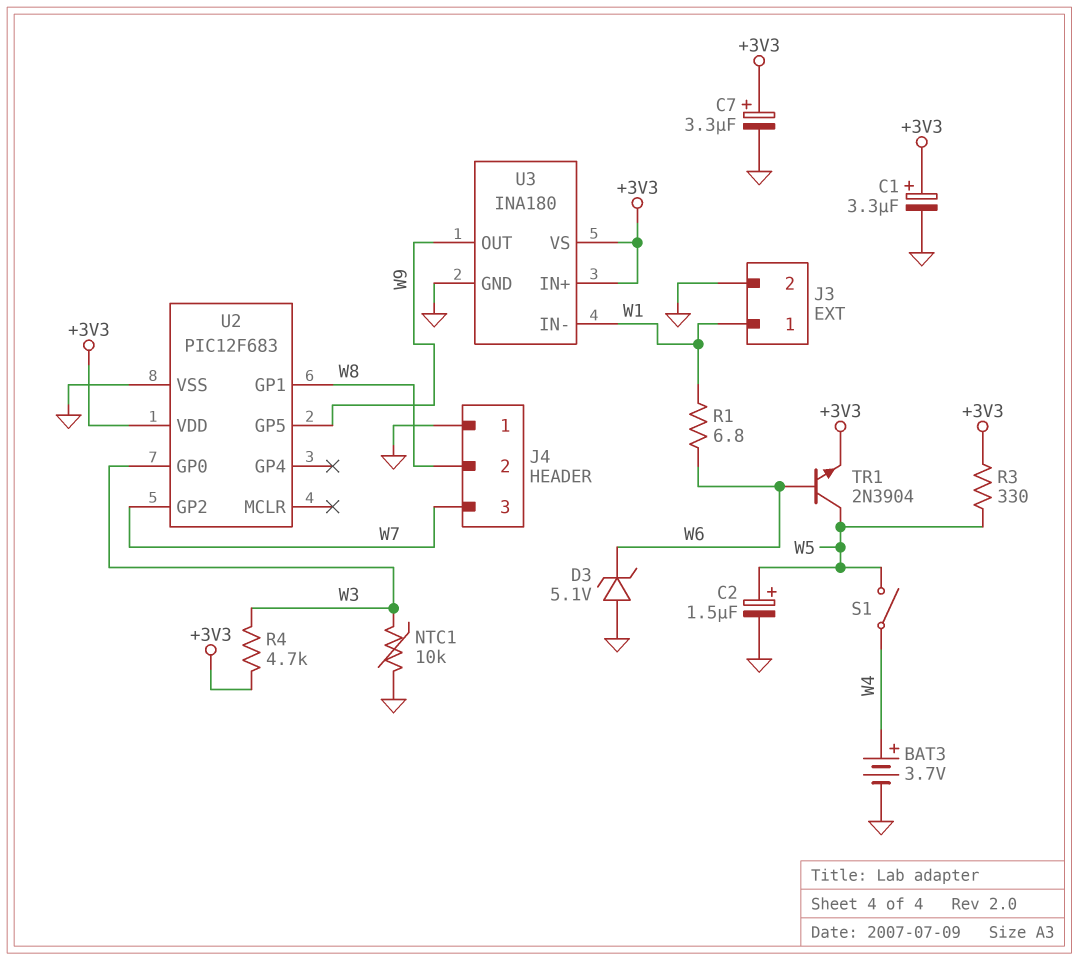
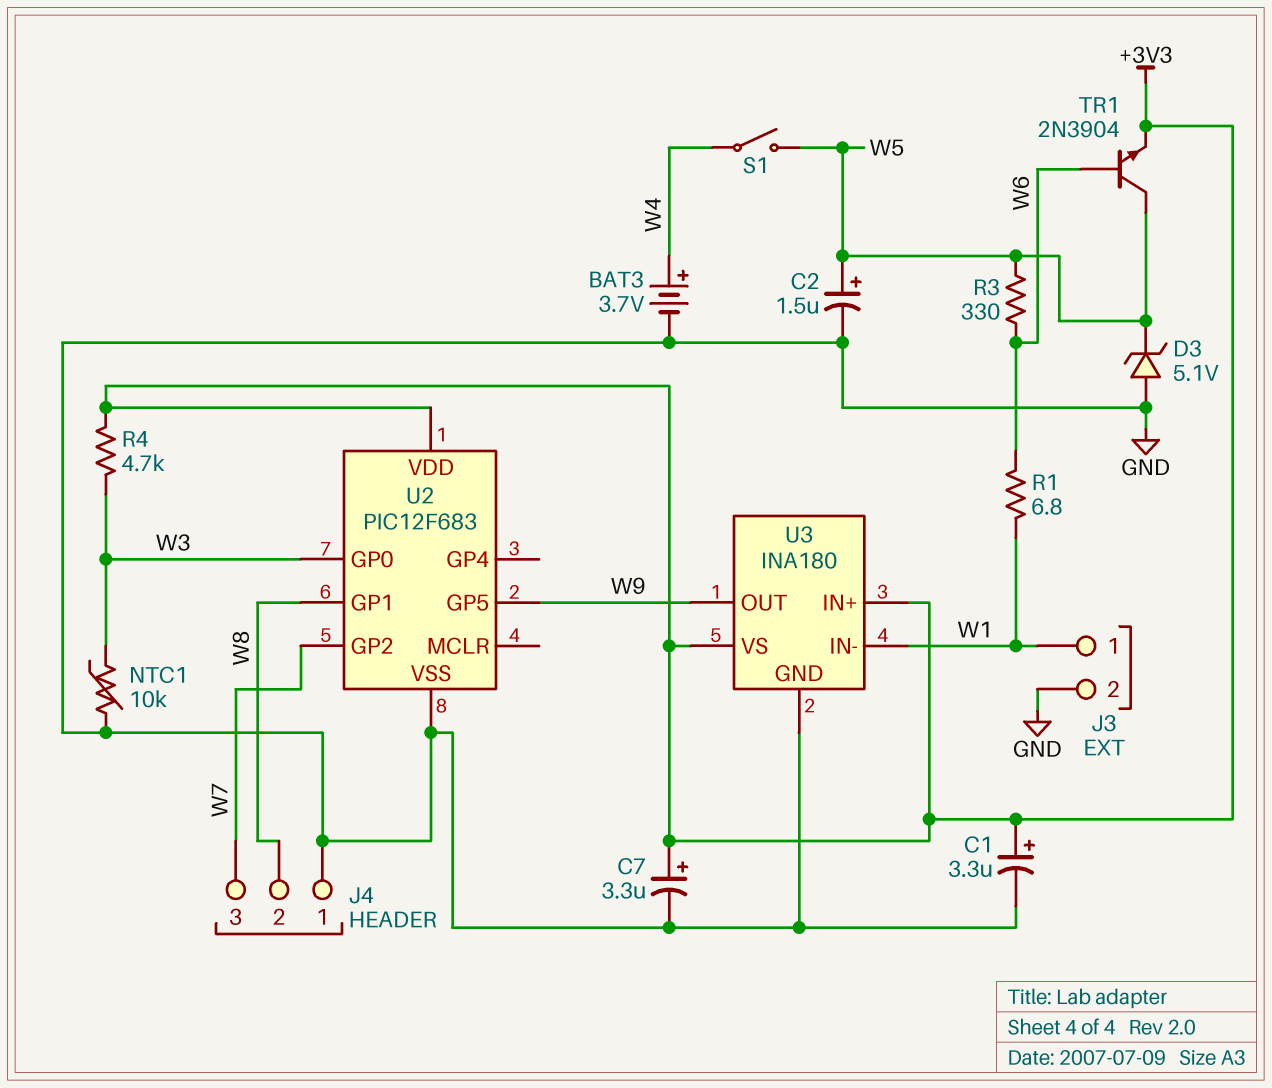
D3: zener 5.1V (A GND, K W6) -> zener 5.1V (A GND, K W5)
R3: 330 (+3V3, W5) -> 330 (W5, W6)

